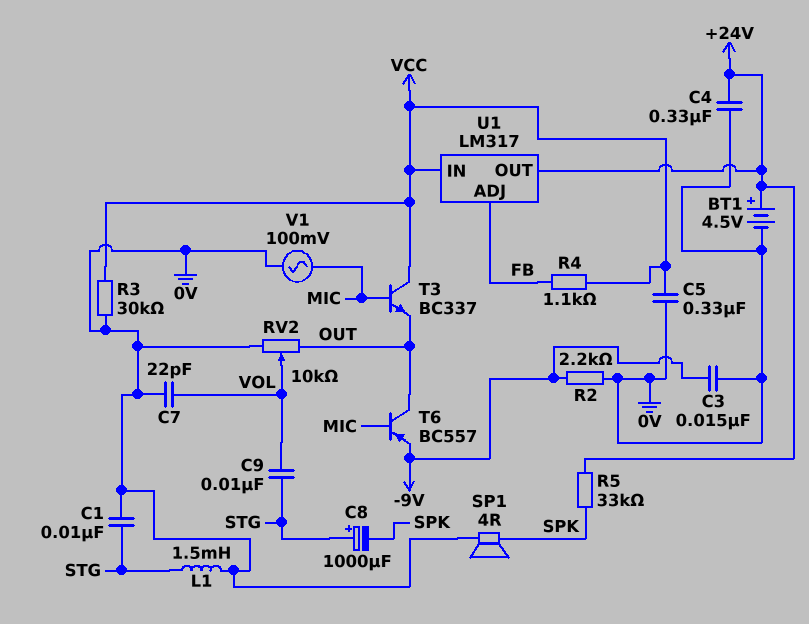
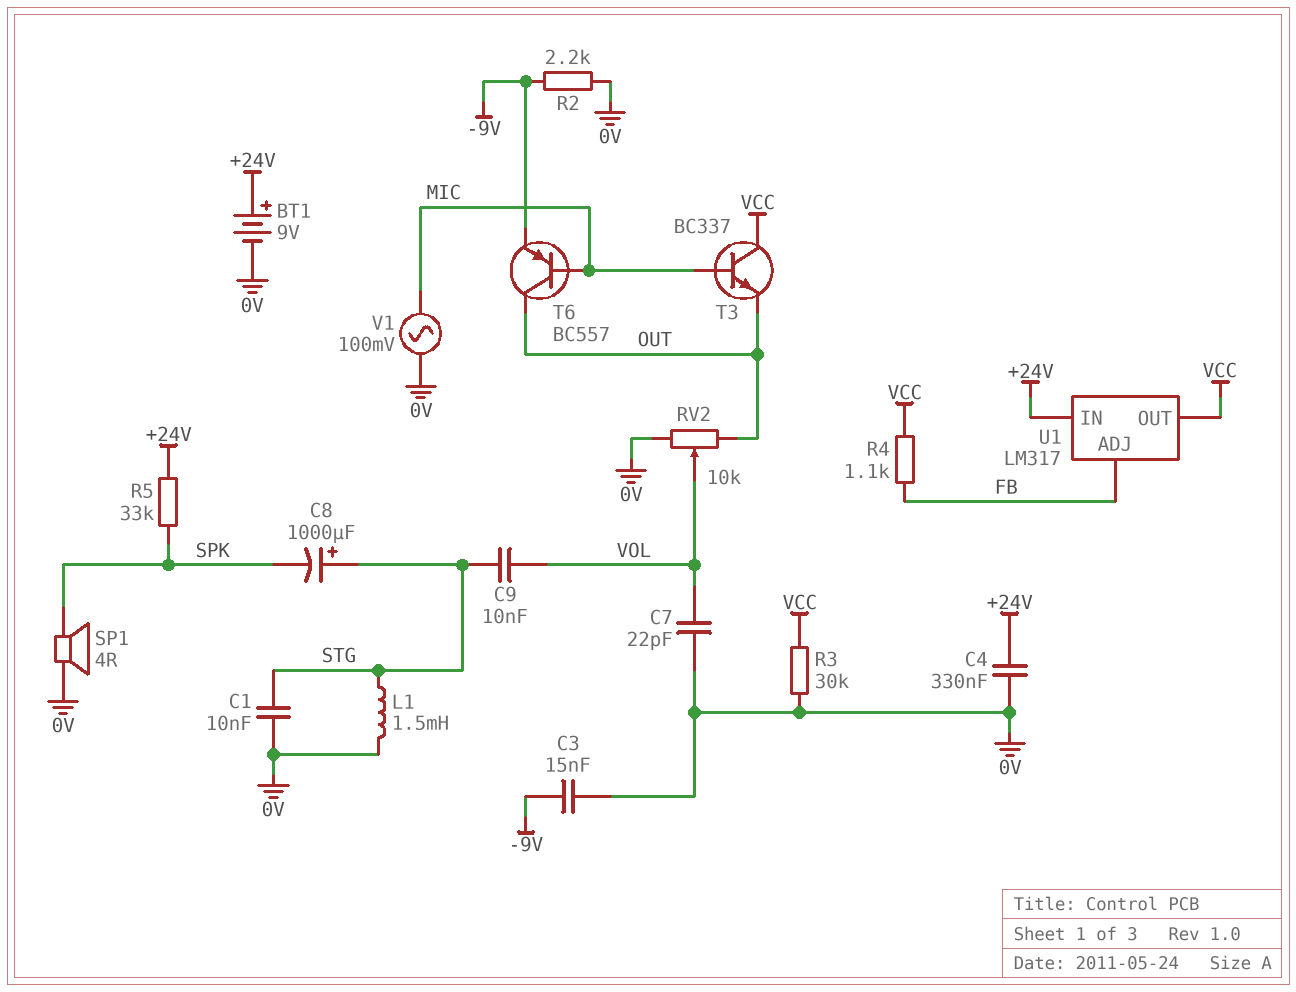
BT1: 4.5V (plus +24V, minus 0V) -> 9V (plus +24V, minus 0V)
C5: 330nF (0V, VCC) -> none
U1 pin IN: VCC -> +24V
U1 pin OUT: +24V -> VCC

